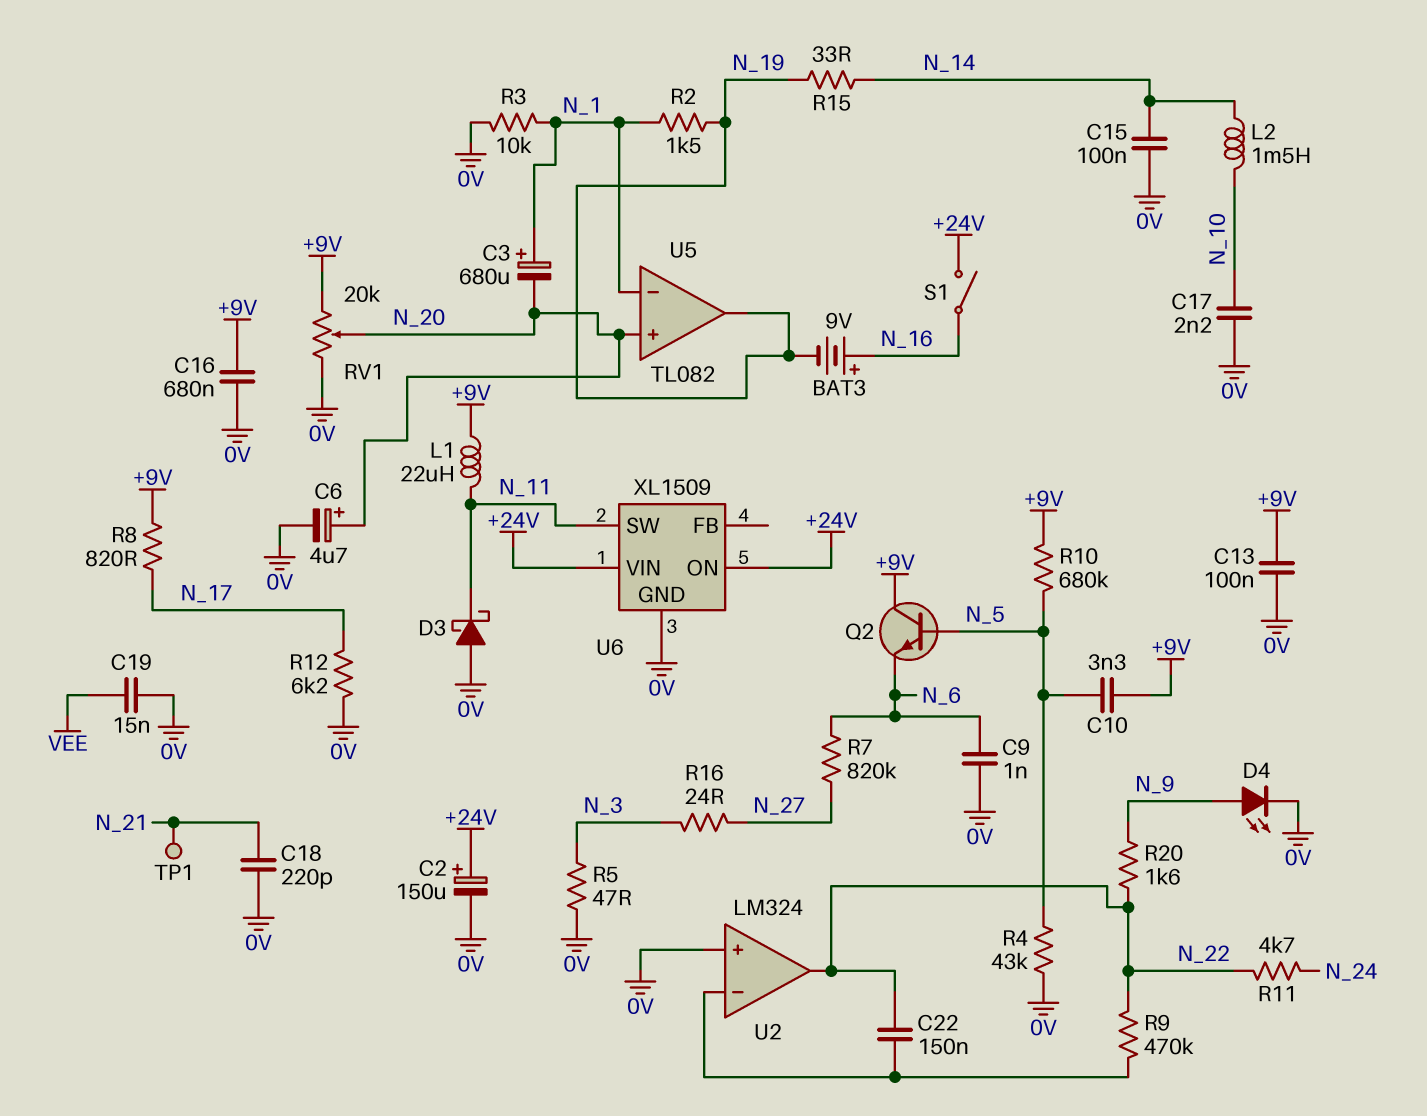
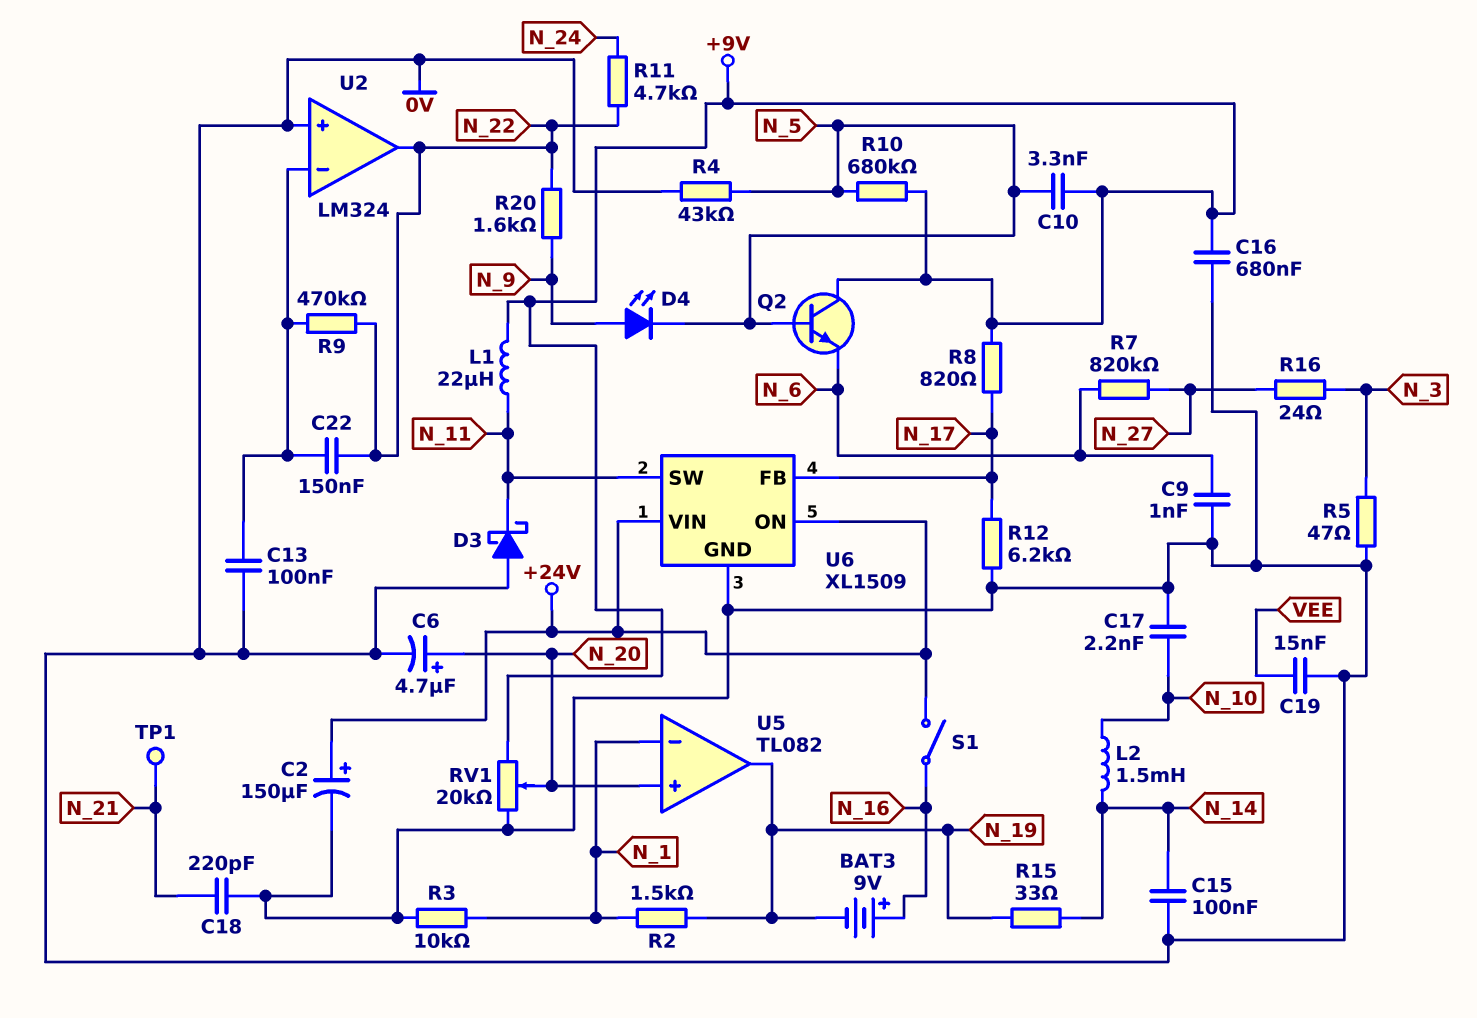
C3: 680uF (plus N_1, minus N_20) -> none
C13: 100nF (+9V, 0V) -> 100nF (0V, U2/in-)
D4: LED (A N_9, K 0V) -> LED (A N_9, K N_5)
U6 pin FB: none -> N_17

